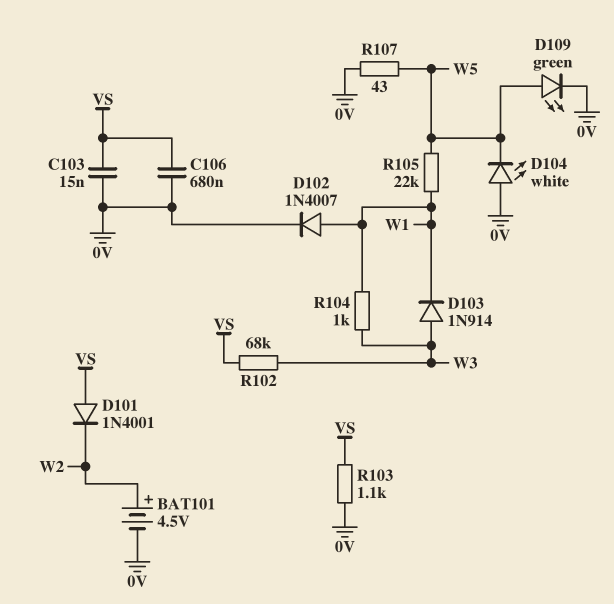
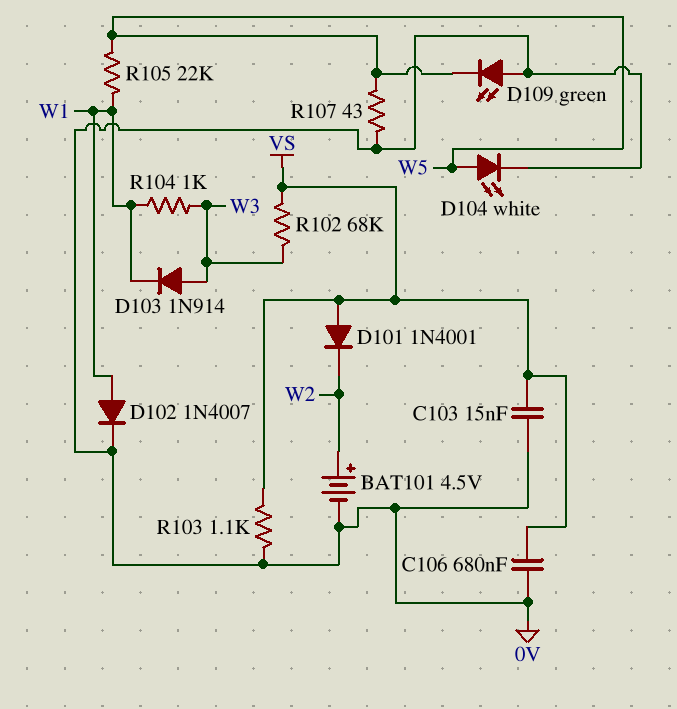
D104: LED white (A 0V, K W5) -> LED white (A W5, K 0V)
D109: LED green (A W5, K 0V) -> LED green (A 0V, K W5)

